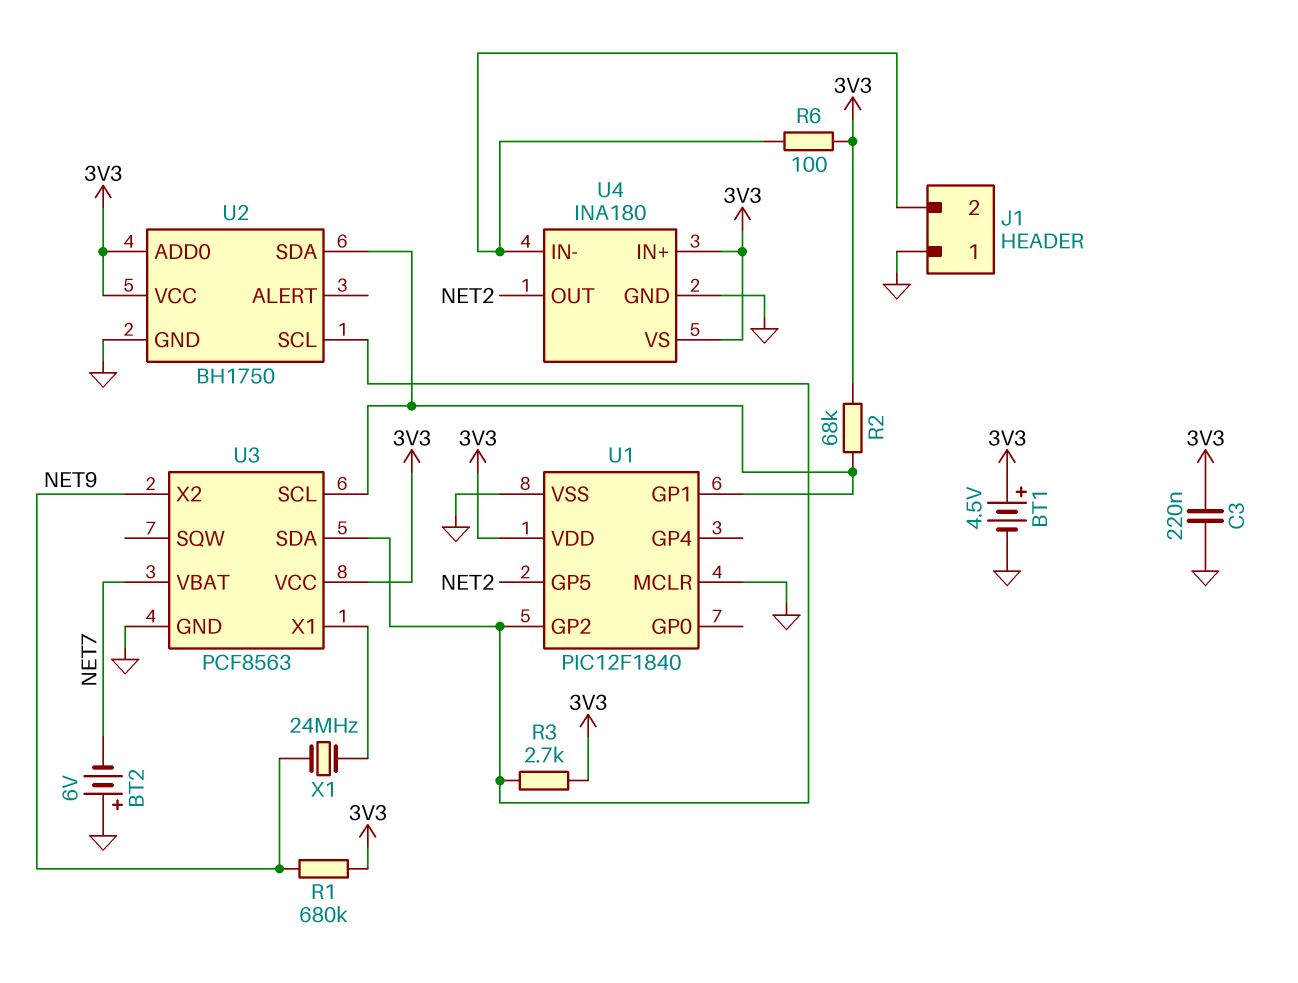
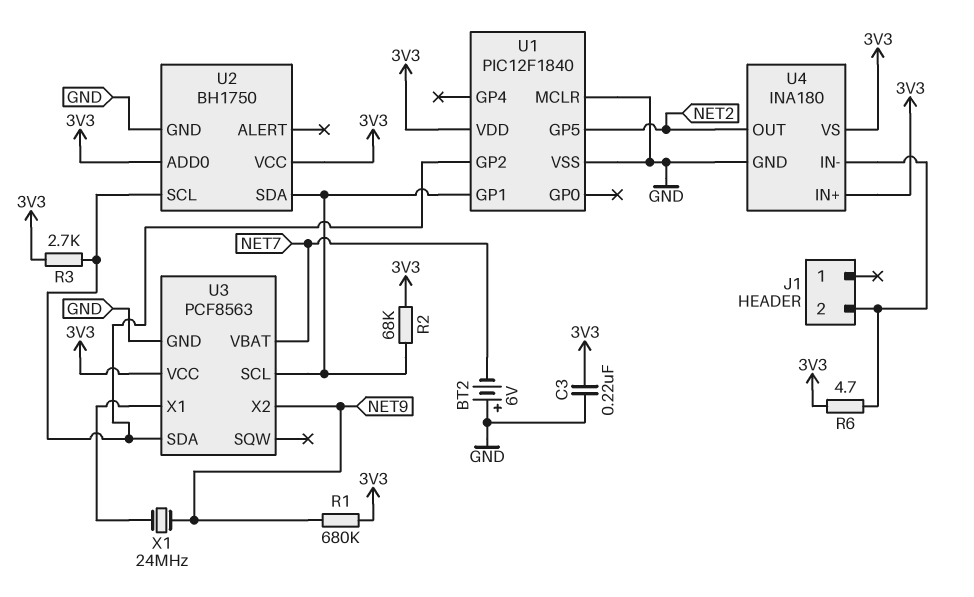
BT1: 4.5V (plus 3V3, minus GND) -> none
J1 pin 1: GND -> none
R6: 100 (3V3, J1/2) -> 4.7 (3V3, J1/2)

